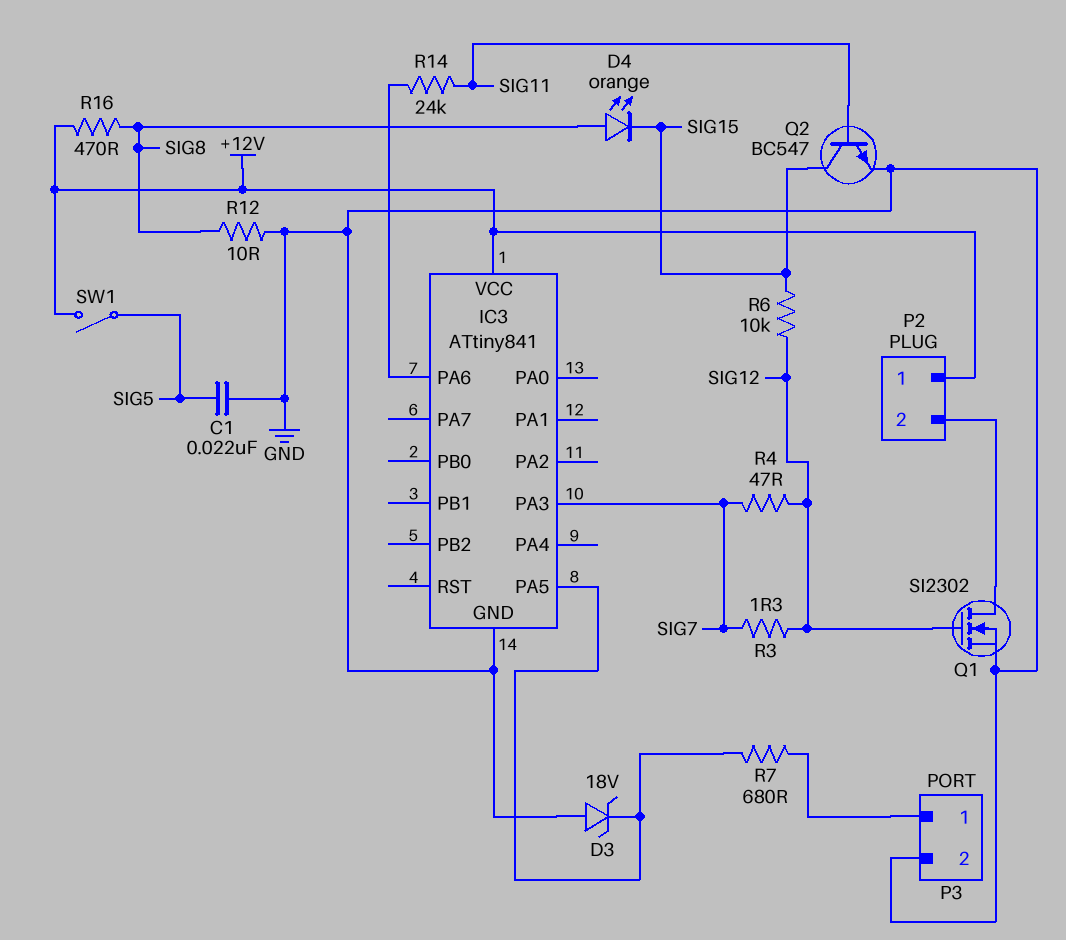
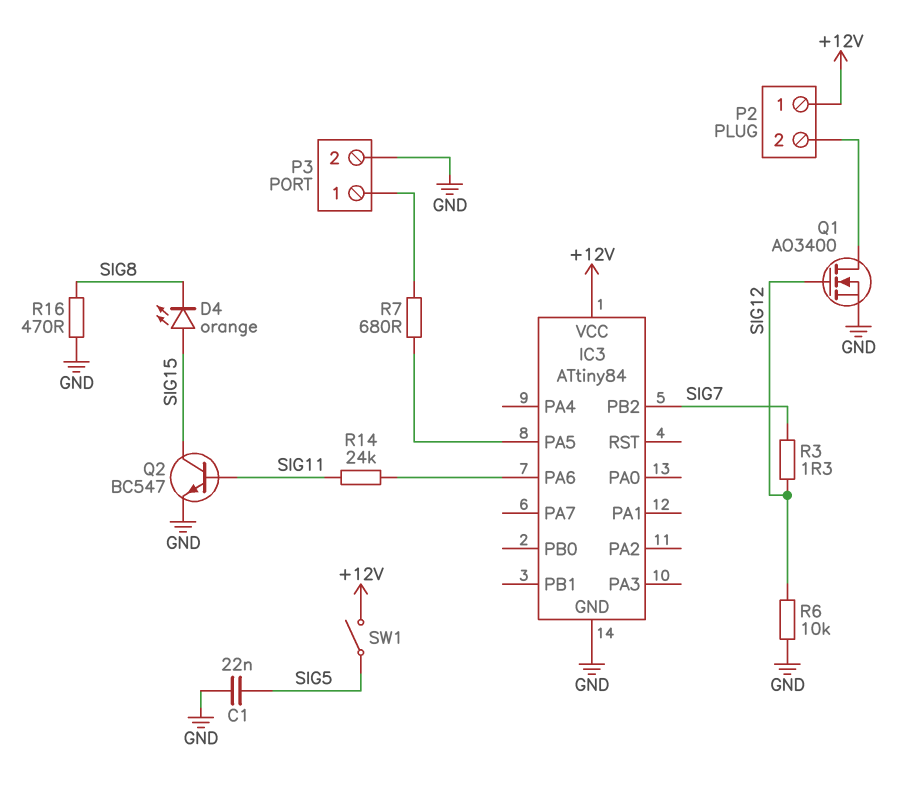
D3: zener 18V (A GND, K IC3/PA5) -> none
D4: LED orange (A SIG8, K SIG15) -> LED orange (A SIG15, K SIG8)
IC3: ATtiny841 -> ATtiny84
IC3 pin PA3: SIG7 -> none
IC3 pin PB2: none -> SIG7
Q1: NMOS SI2302 (G SIG12, D P2/2, S GND) -> NMOS AO3400 (G SIG12, D P2/2, S GND)
R4: 47 (SIG7, SIG12) -> none
R6: 10k (SIG12, SIG15) -> 10k (GND, SIG12)
R12: 10 (GND, SIG8) -> none
R16: 470 (+12V, SIG8) -> 470 (GND, SIG8)

